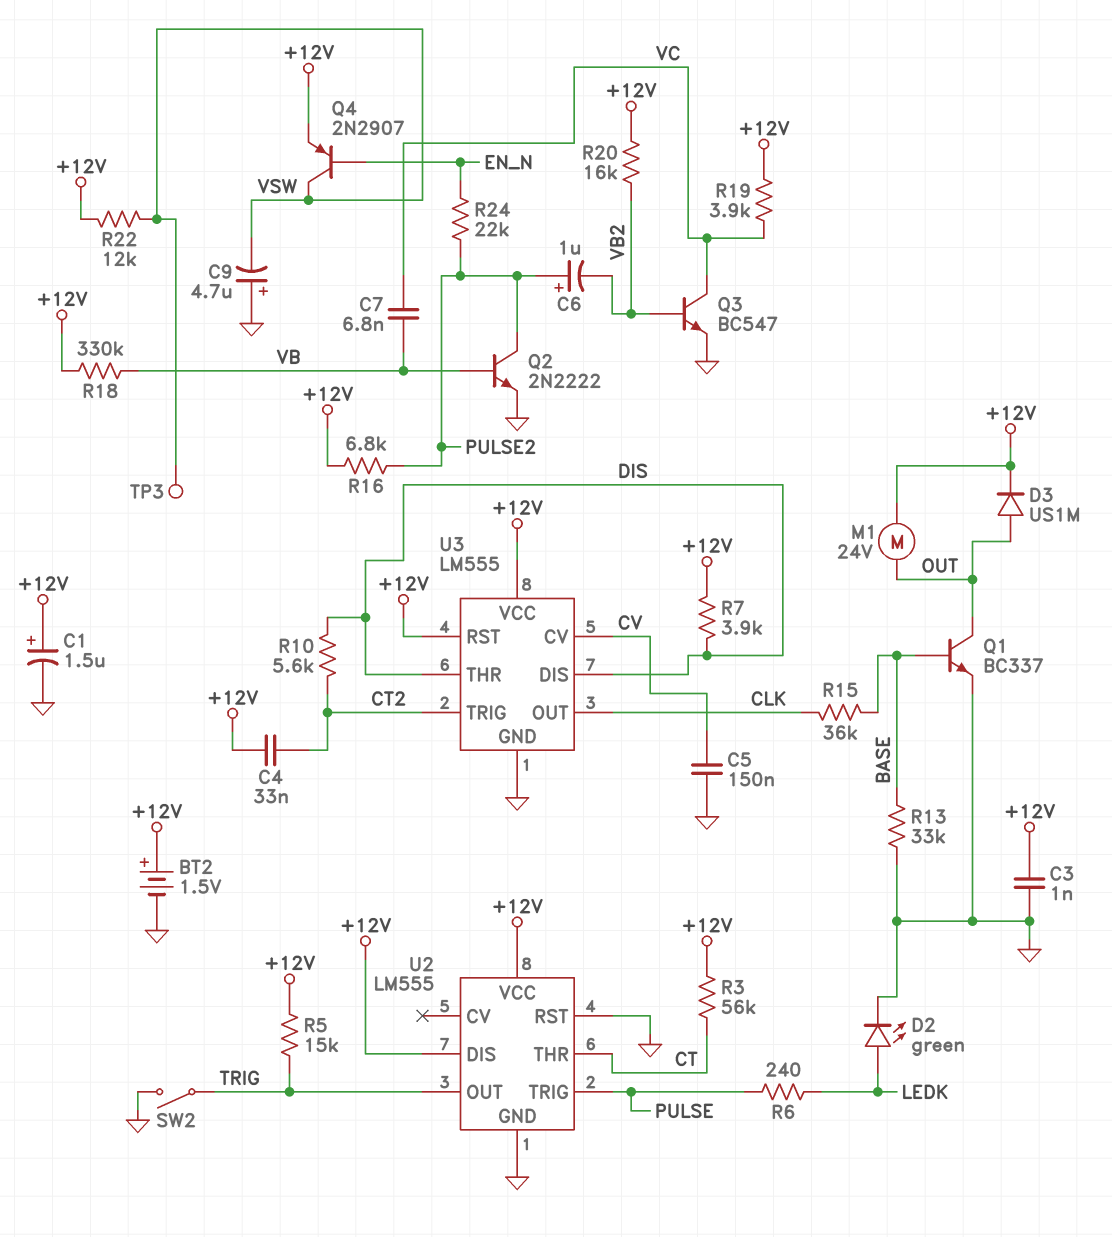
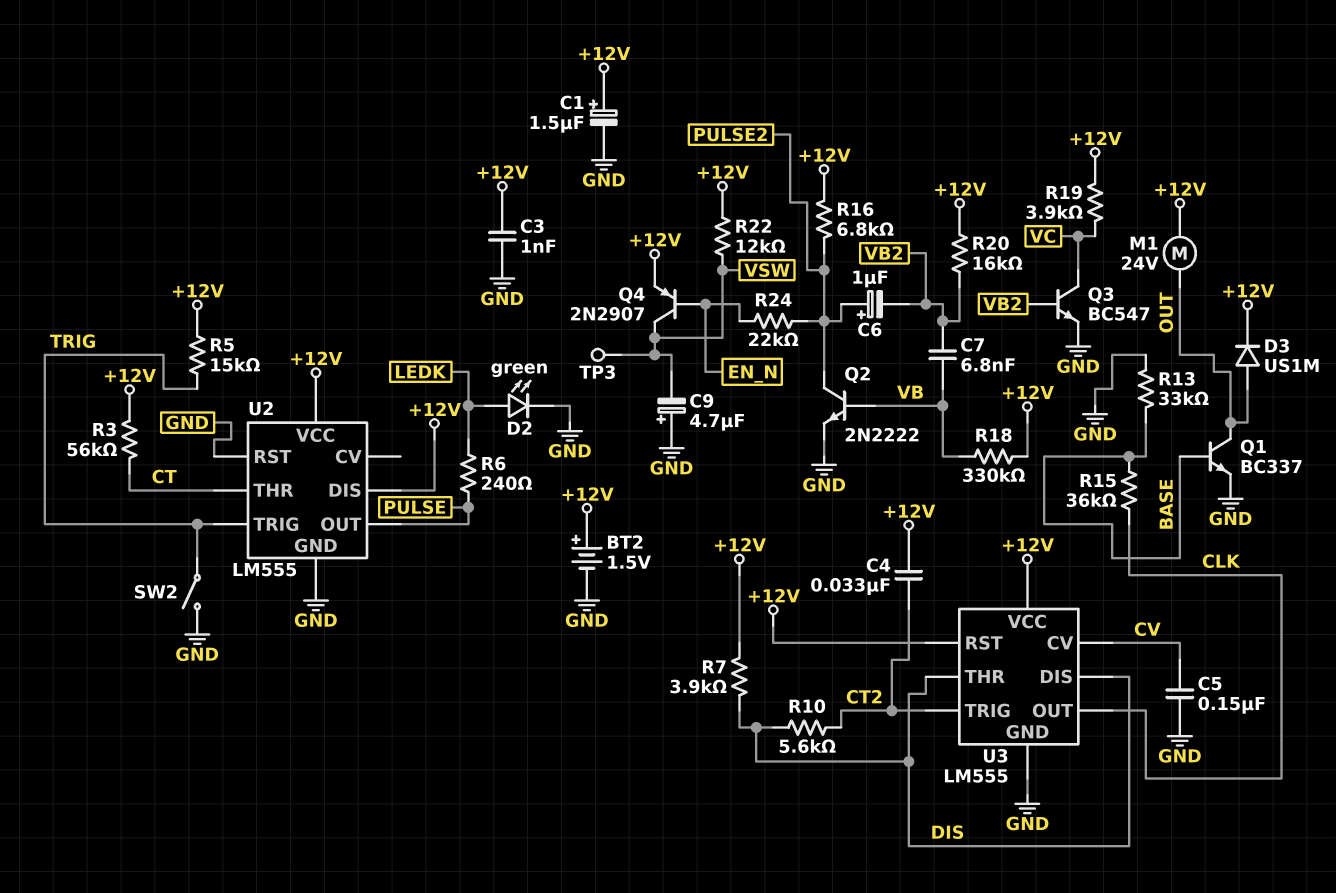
C7: 6.8nF (VB, VC) -> 6.8nF (VB, VB2)
U2 pin OUT: TRIG -> PULSE
U2 pin TRIG: PULSE -> TRIG

